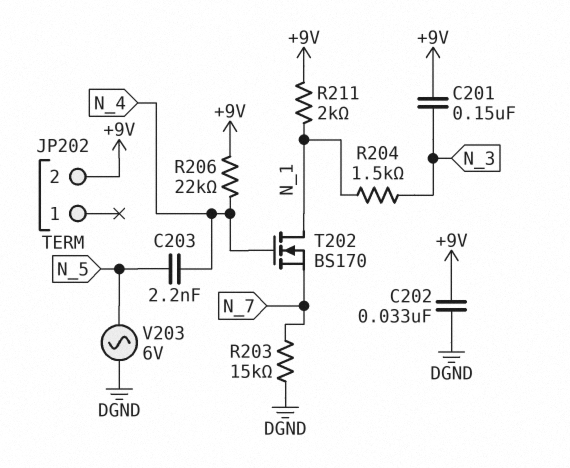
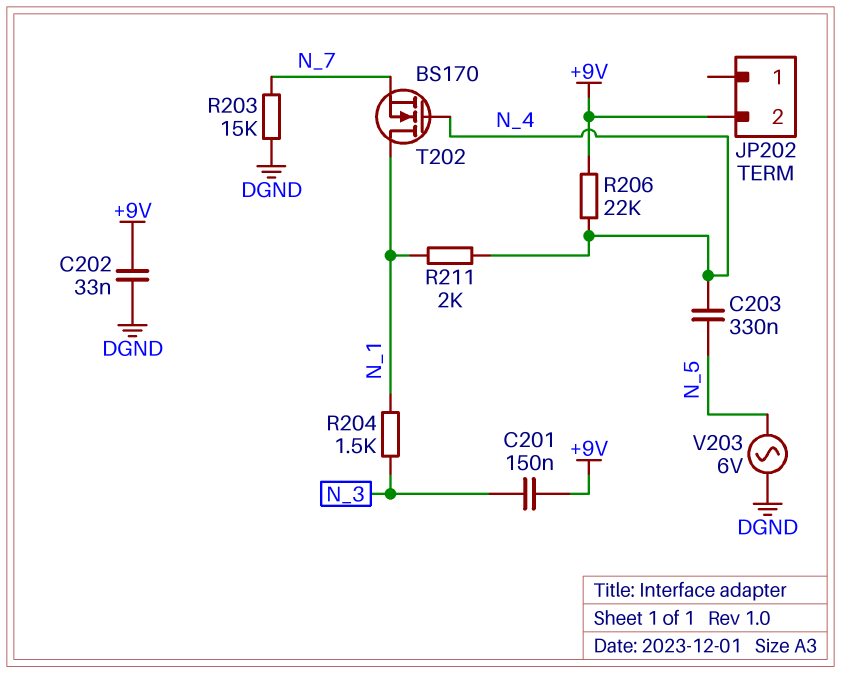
C203: 2.2nF (N_4, N_5) -> 330nF (N_4, N_5)
R211: 2k (+9V, N_1) -> 2k (N_1, N_4)

